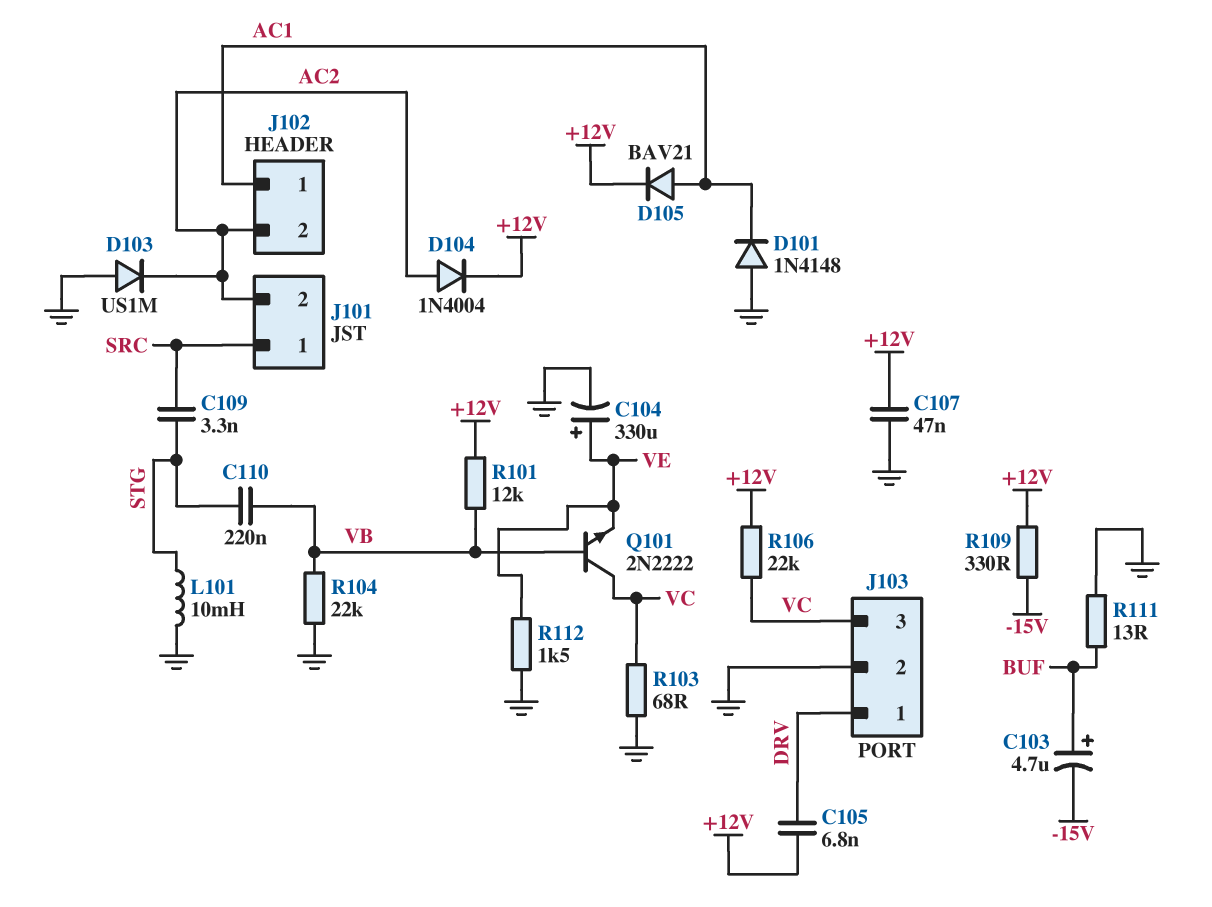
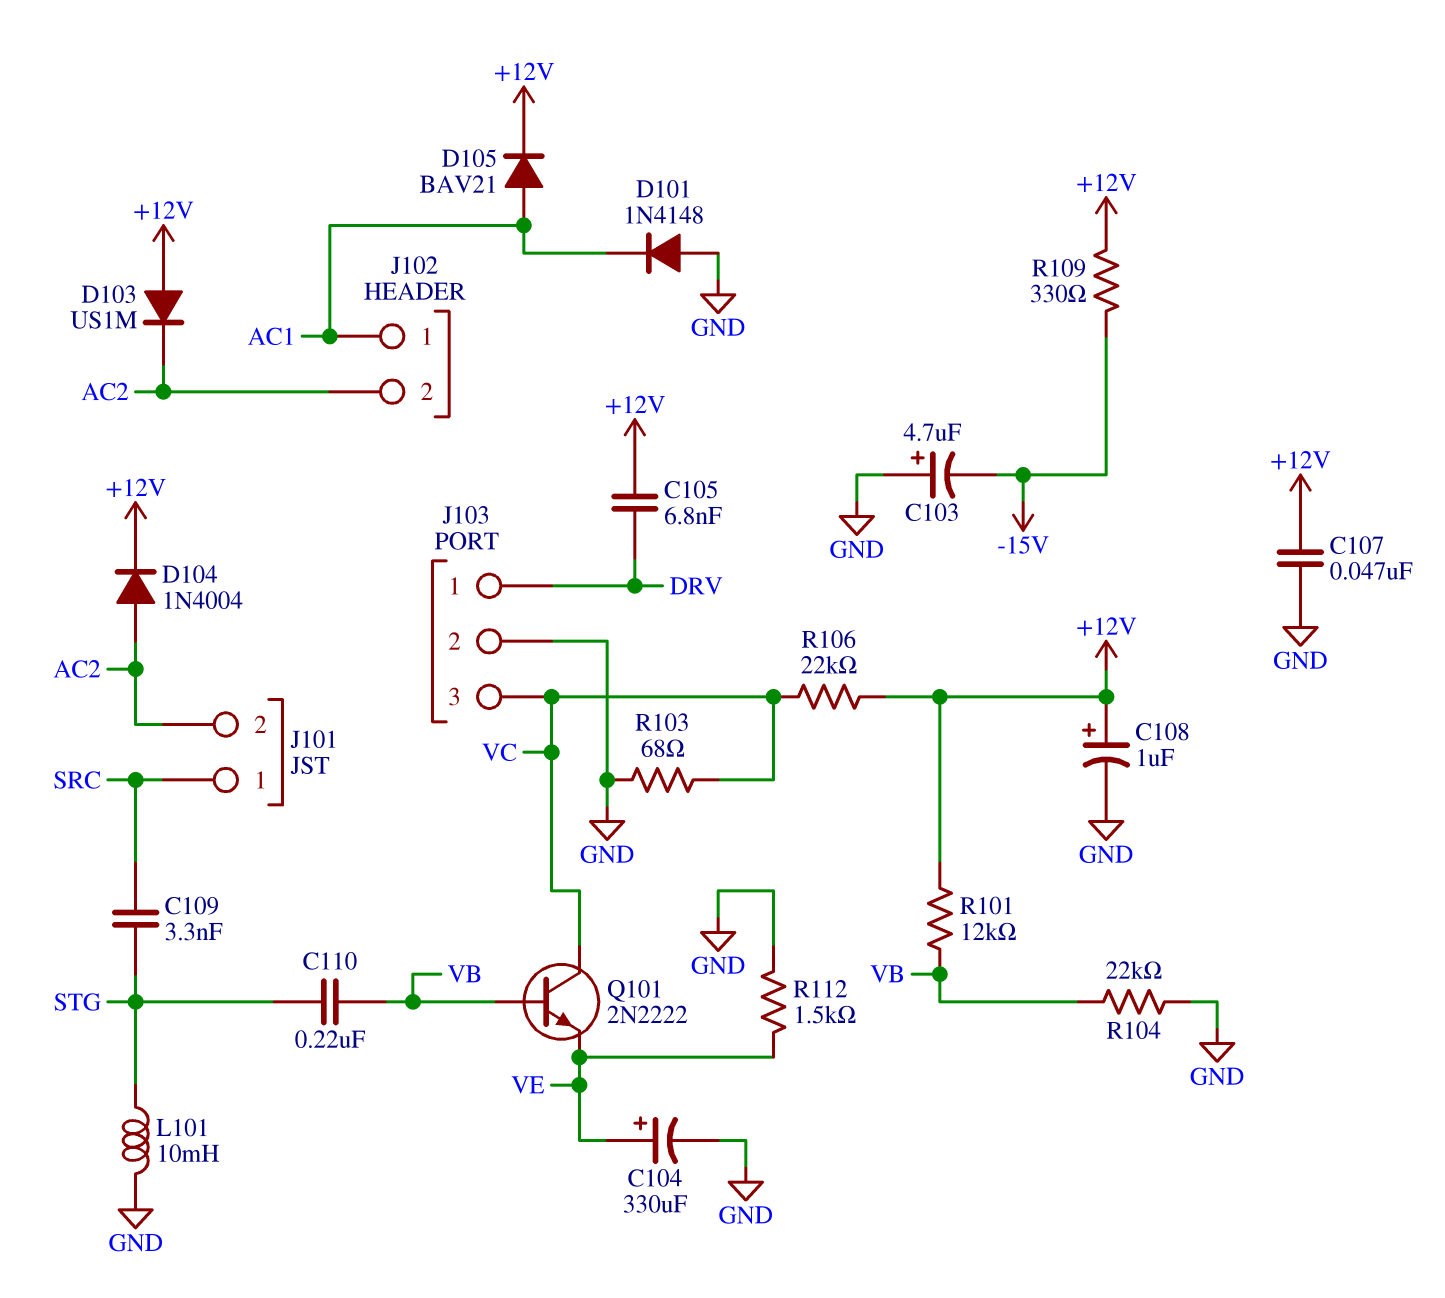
C103: 4.7uF (plus BUF, minus -15V) -> 4.7uF (plus GND, minus -15V)
C108: none -> 1uF (plus +12V, minus GND)
D103: diode US1M (A GND, K AC2) -> diode US1M (A +12V, K AC2)
R111: 13 (BUF, GND) -> none

